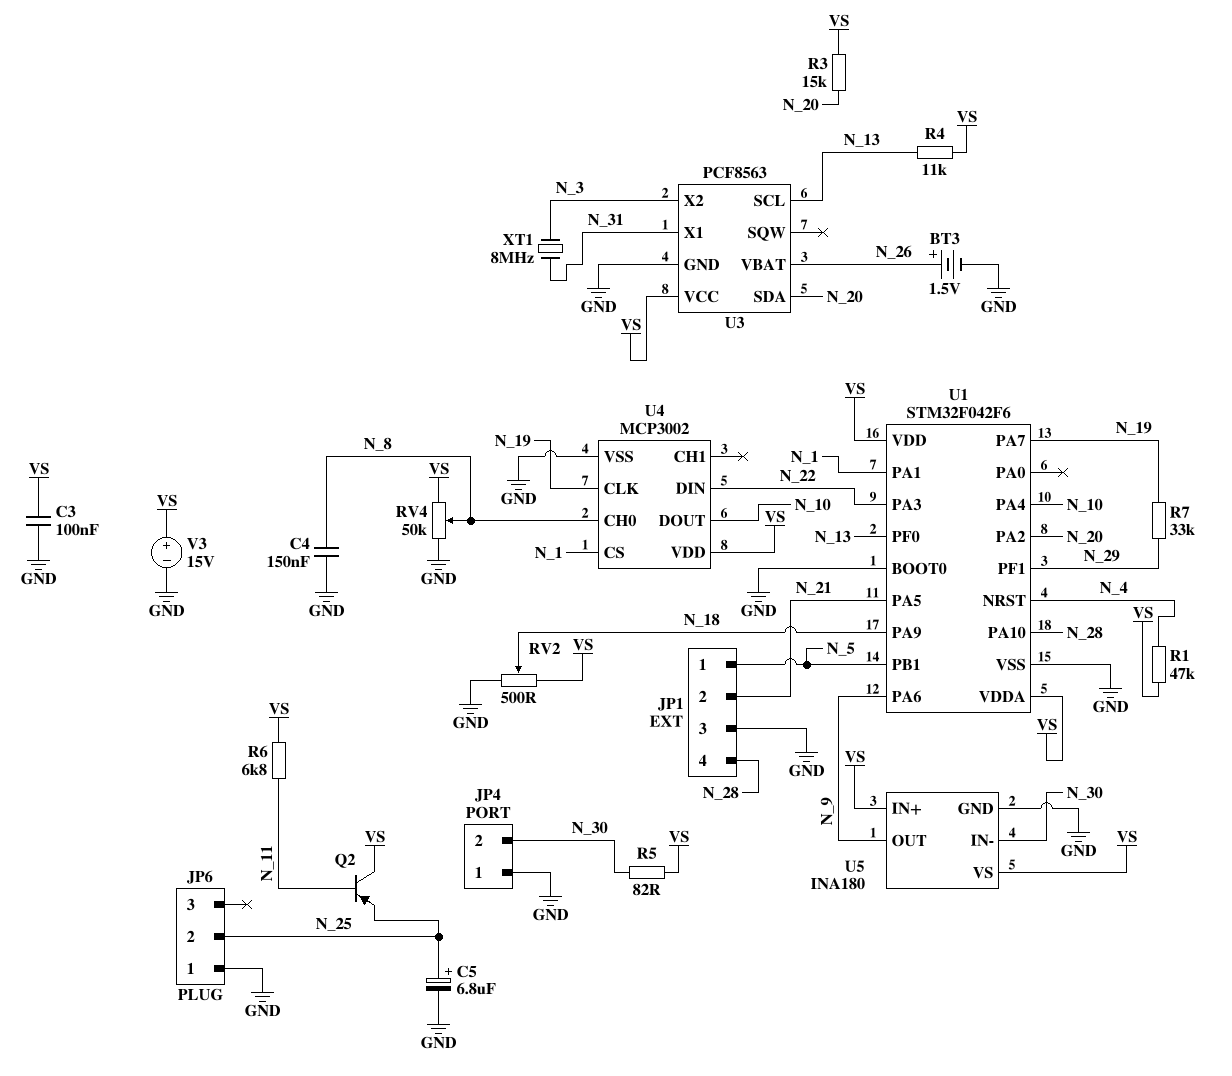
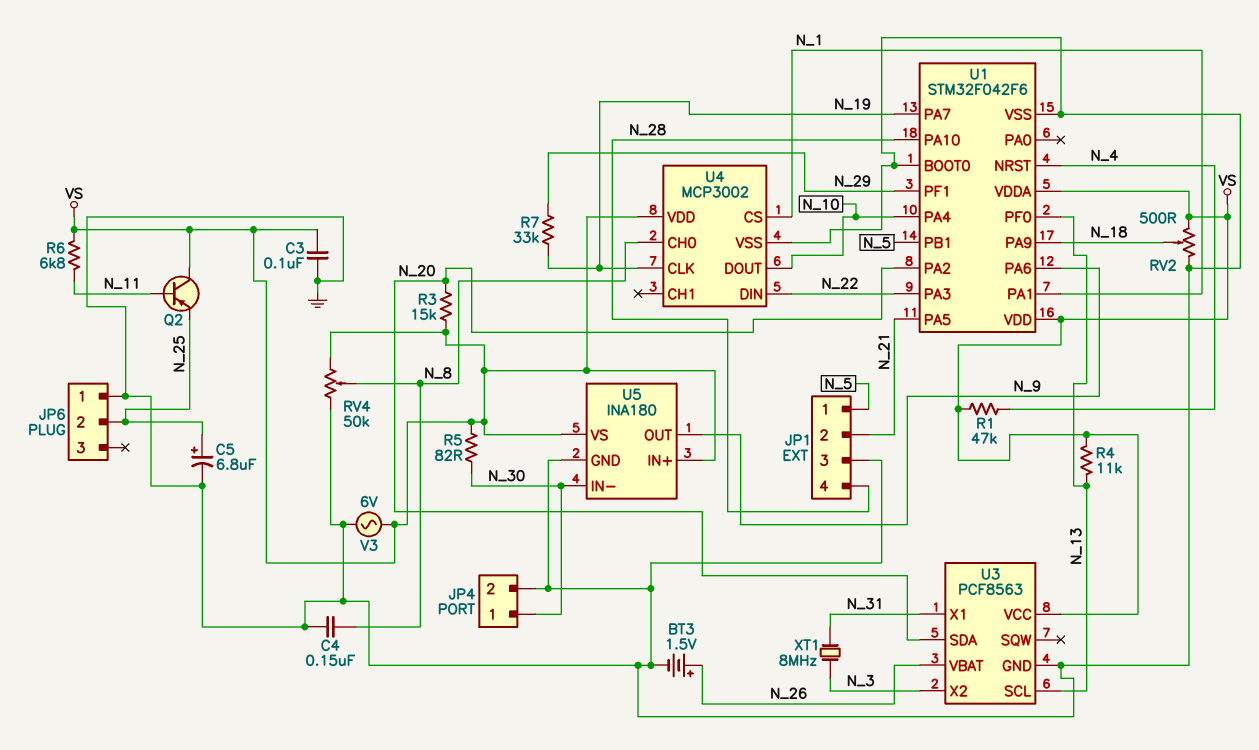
JP4 pin 1: GND -> N_30
JP4 pin 2: N_30 -> GND
V3: 15V (plus VS, minus GND) -> AC 6V (GND, VS)

